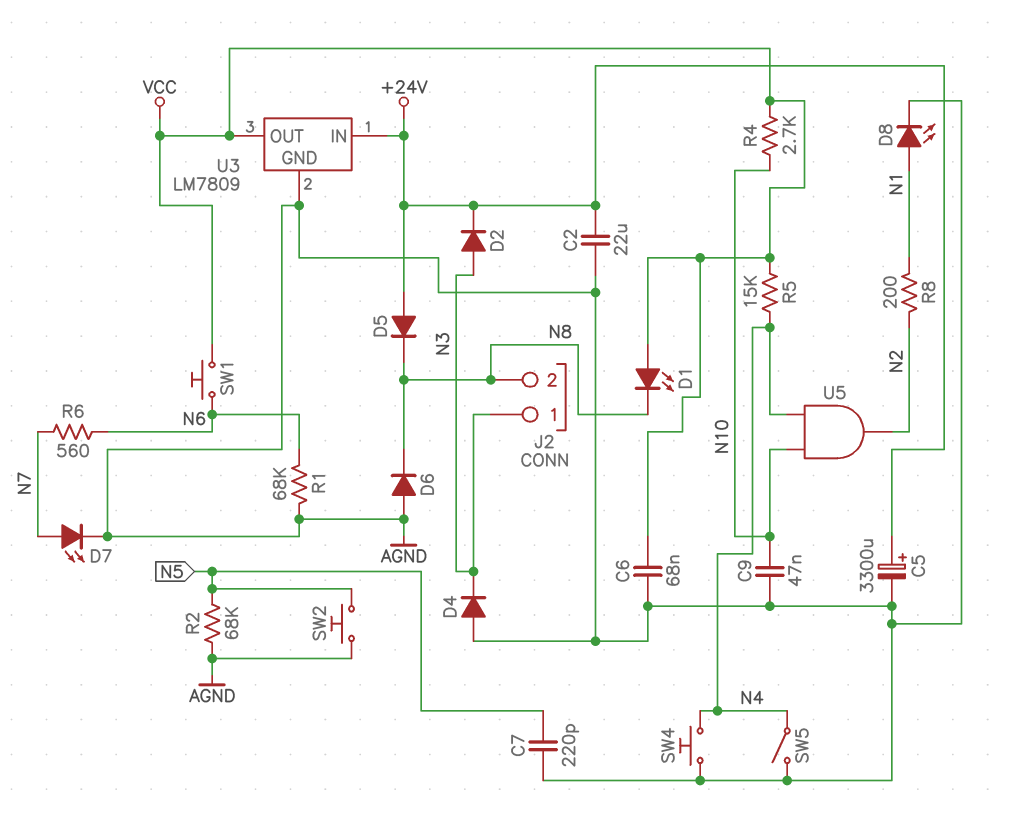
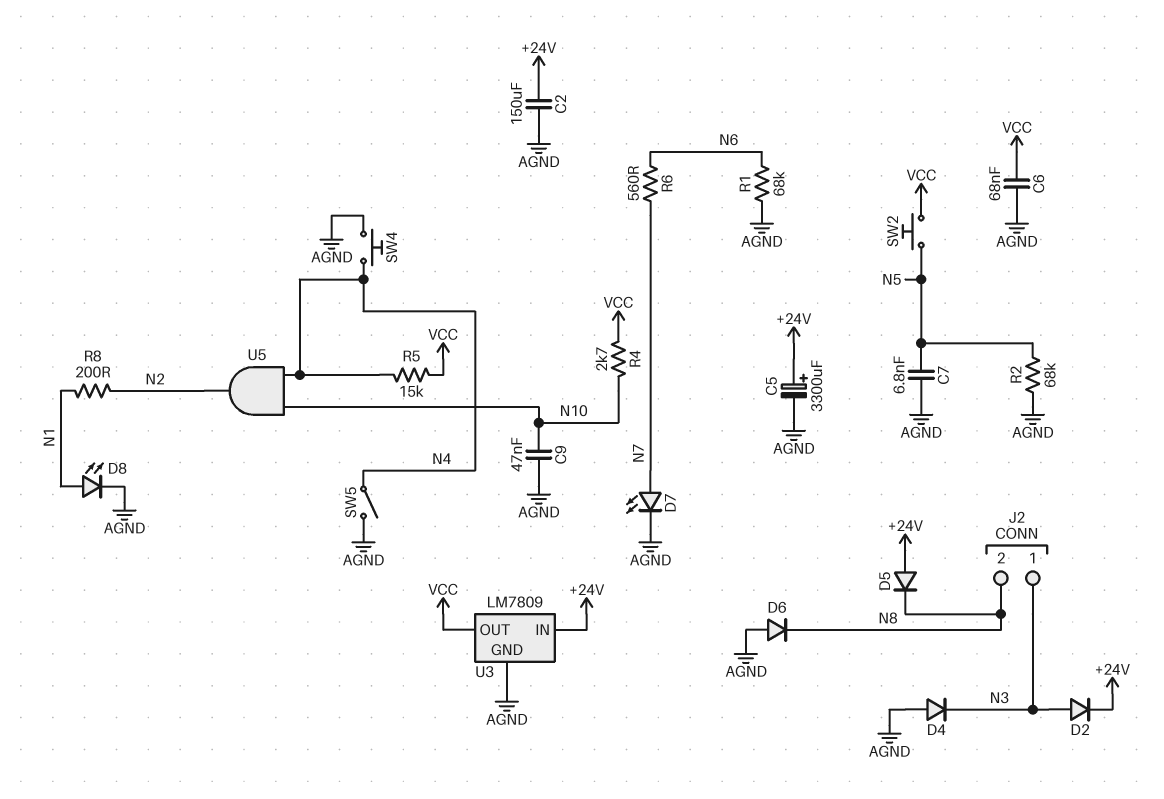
C2: 22uF (+24V, AGND) -> 150uF (+24V, AGND)
C7: 220pF (AGND, N5) -> 6.8nF (AGND, N5)
D1: LED (A VCC, K N8) -> none
SW1: button (N6, VCC) -> none
SW2: button (AGND, N5) -> button (N5, VCC)

